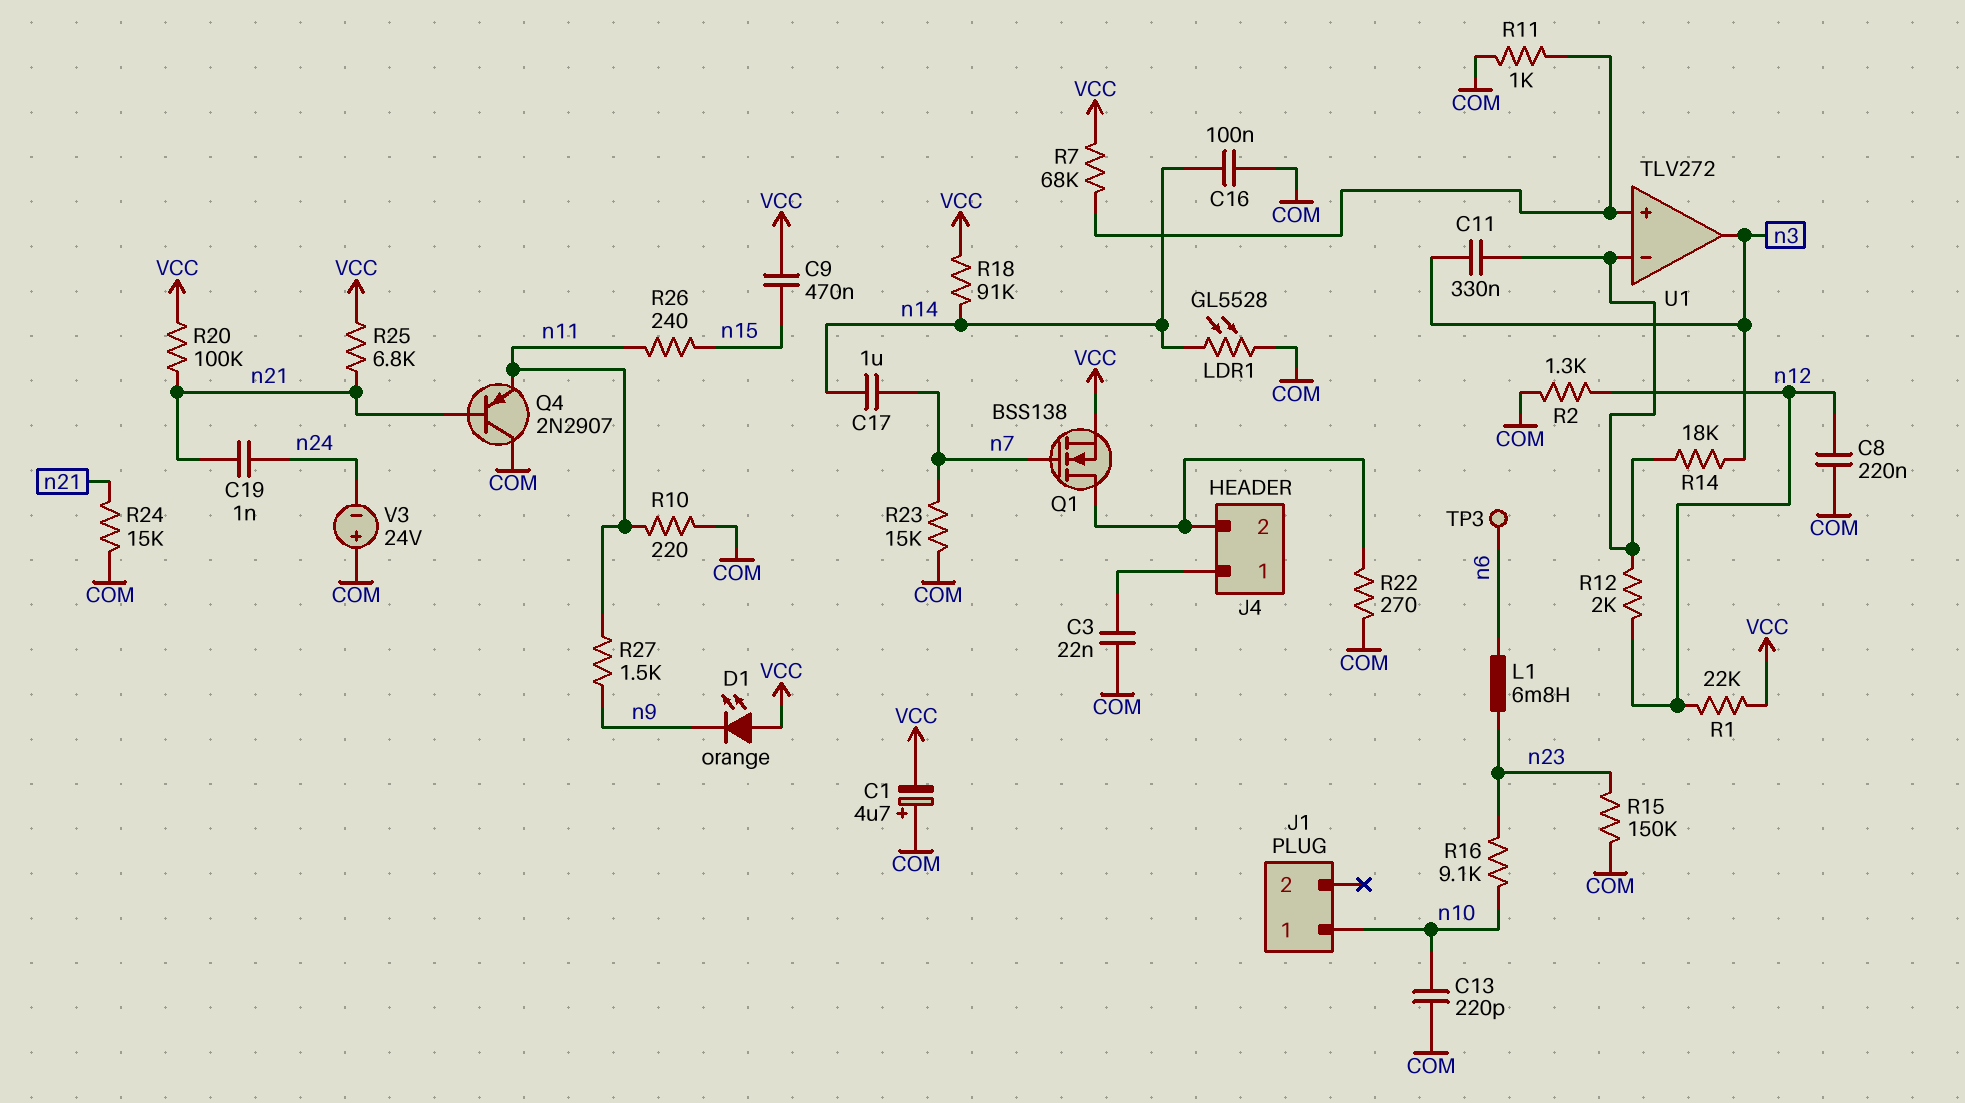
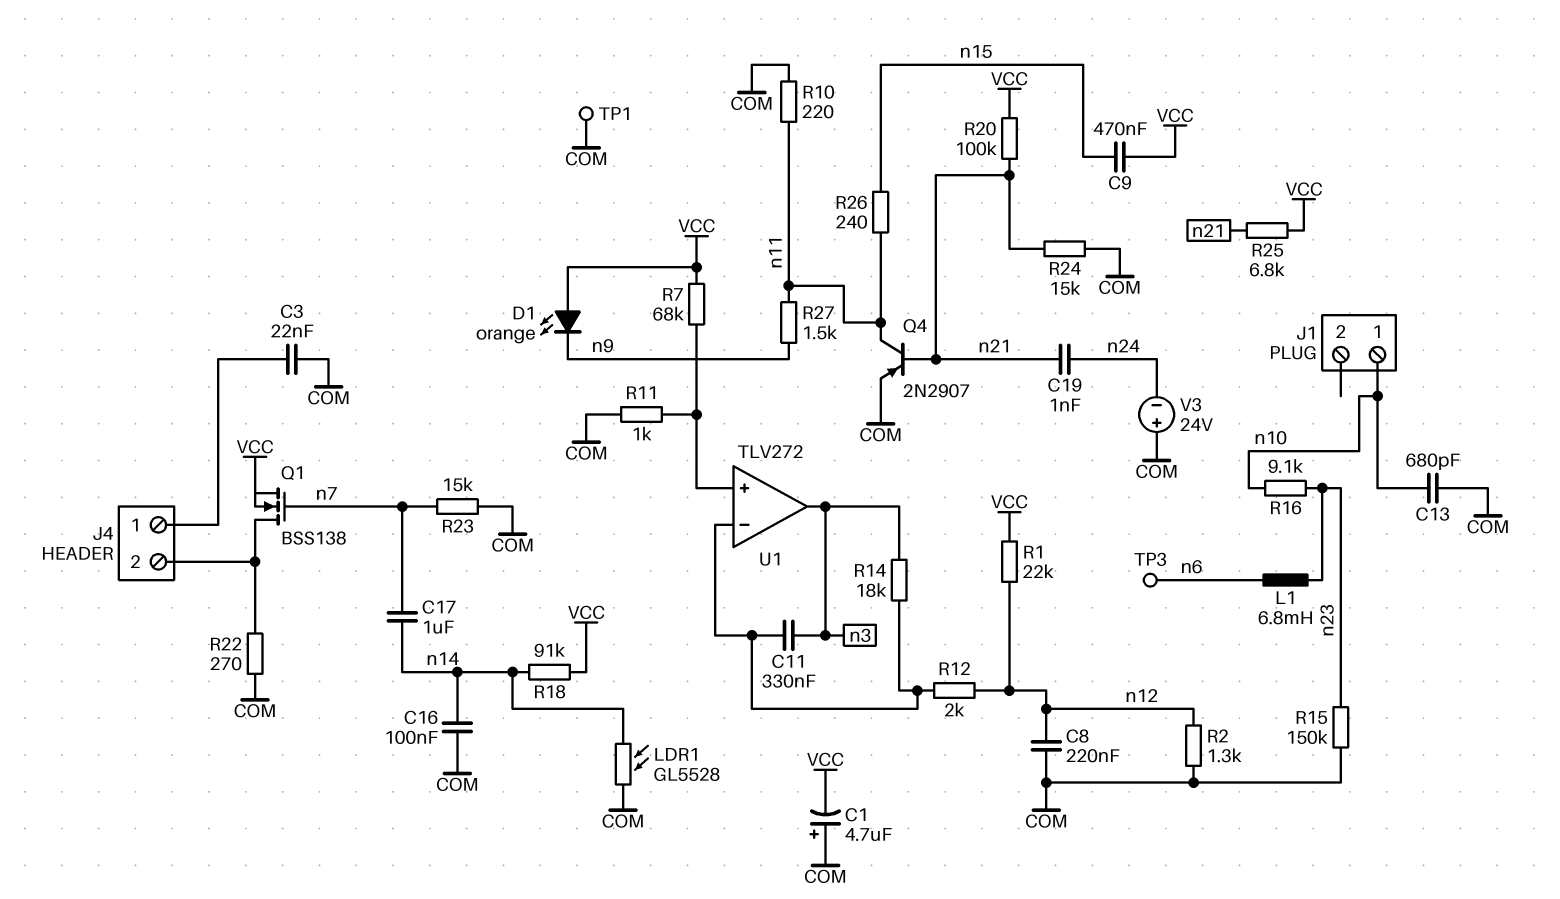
C13: 220pF (COM, n10) -> 680pF (COM, n10)
Q4: PNP 2N2907 (B n21, C COM, E n11) -> PNP 2N2907 (B n21, C n11, E COM)
TP1: none -> test point (COM)

